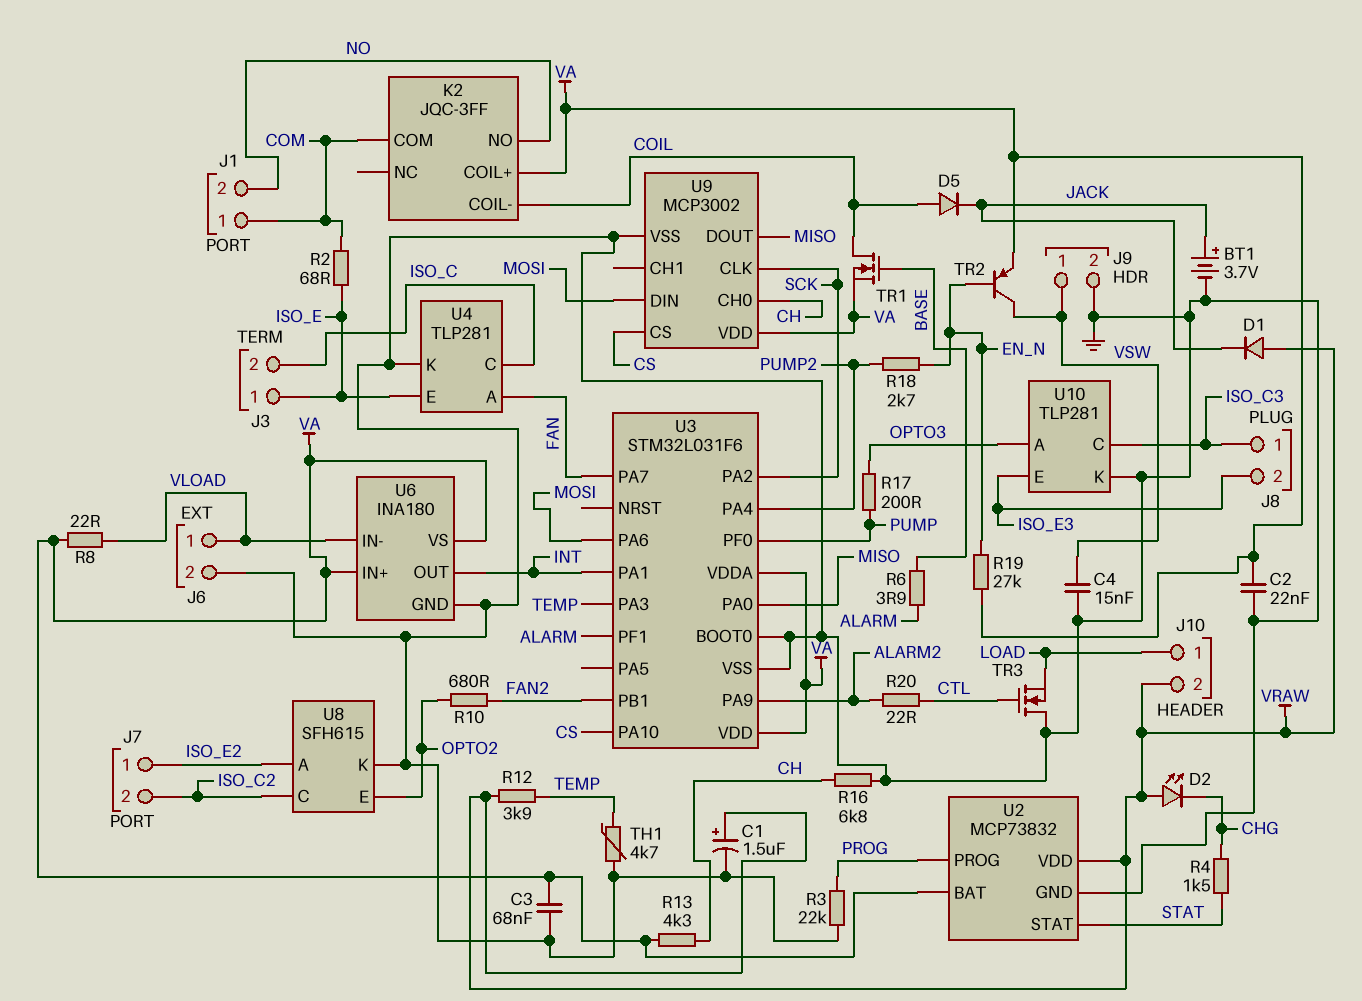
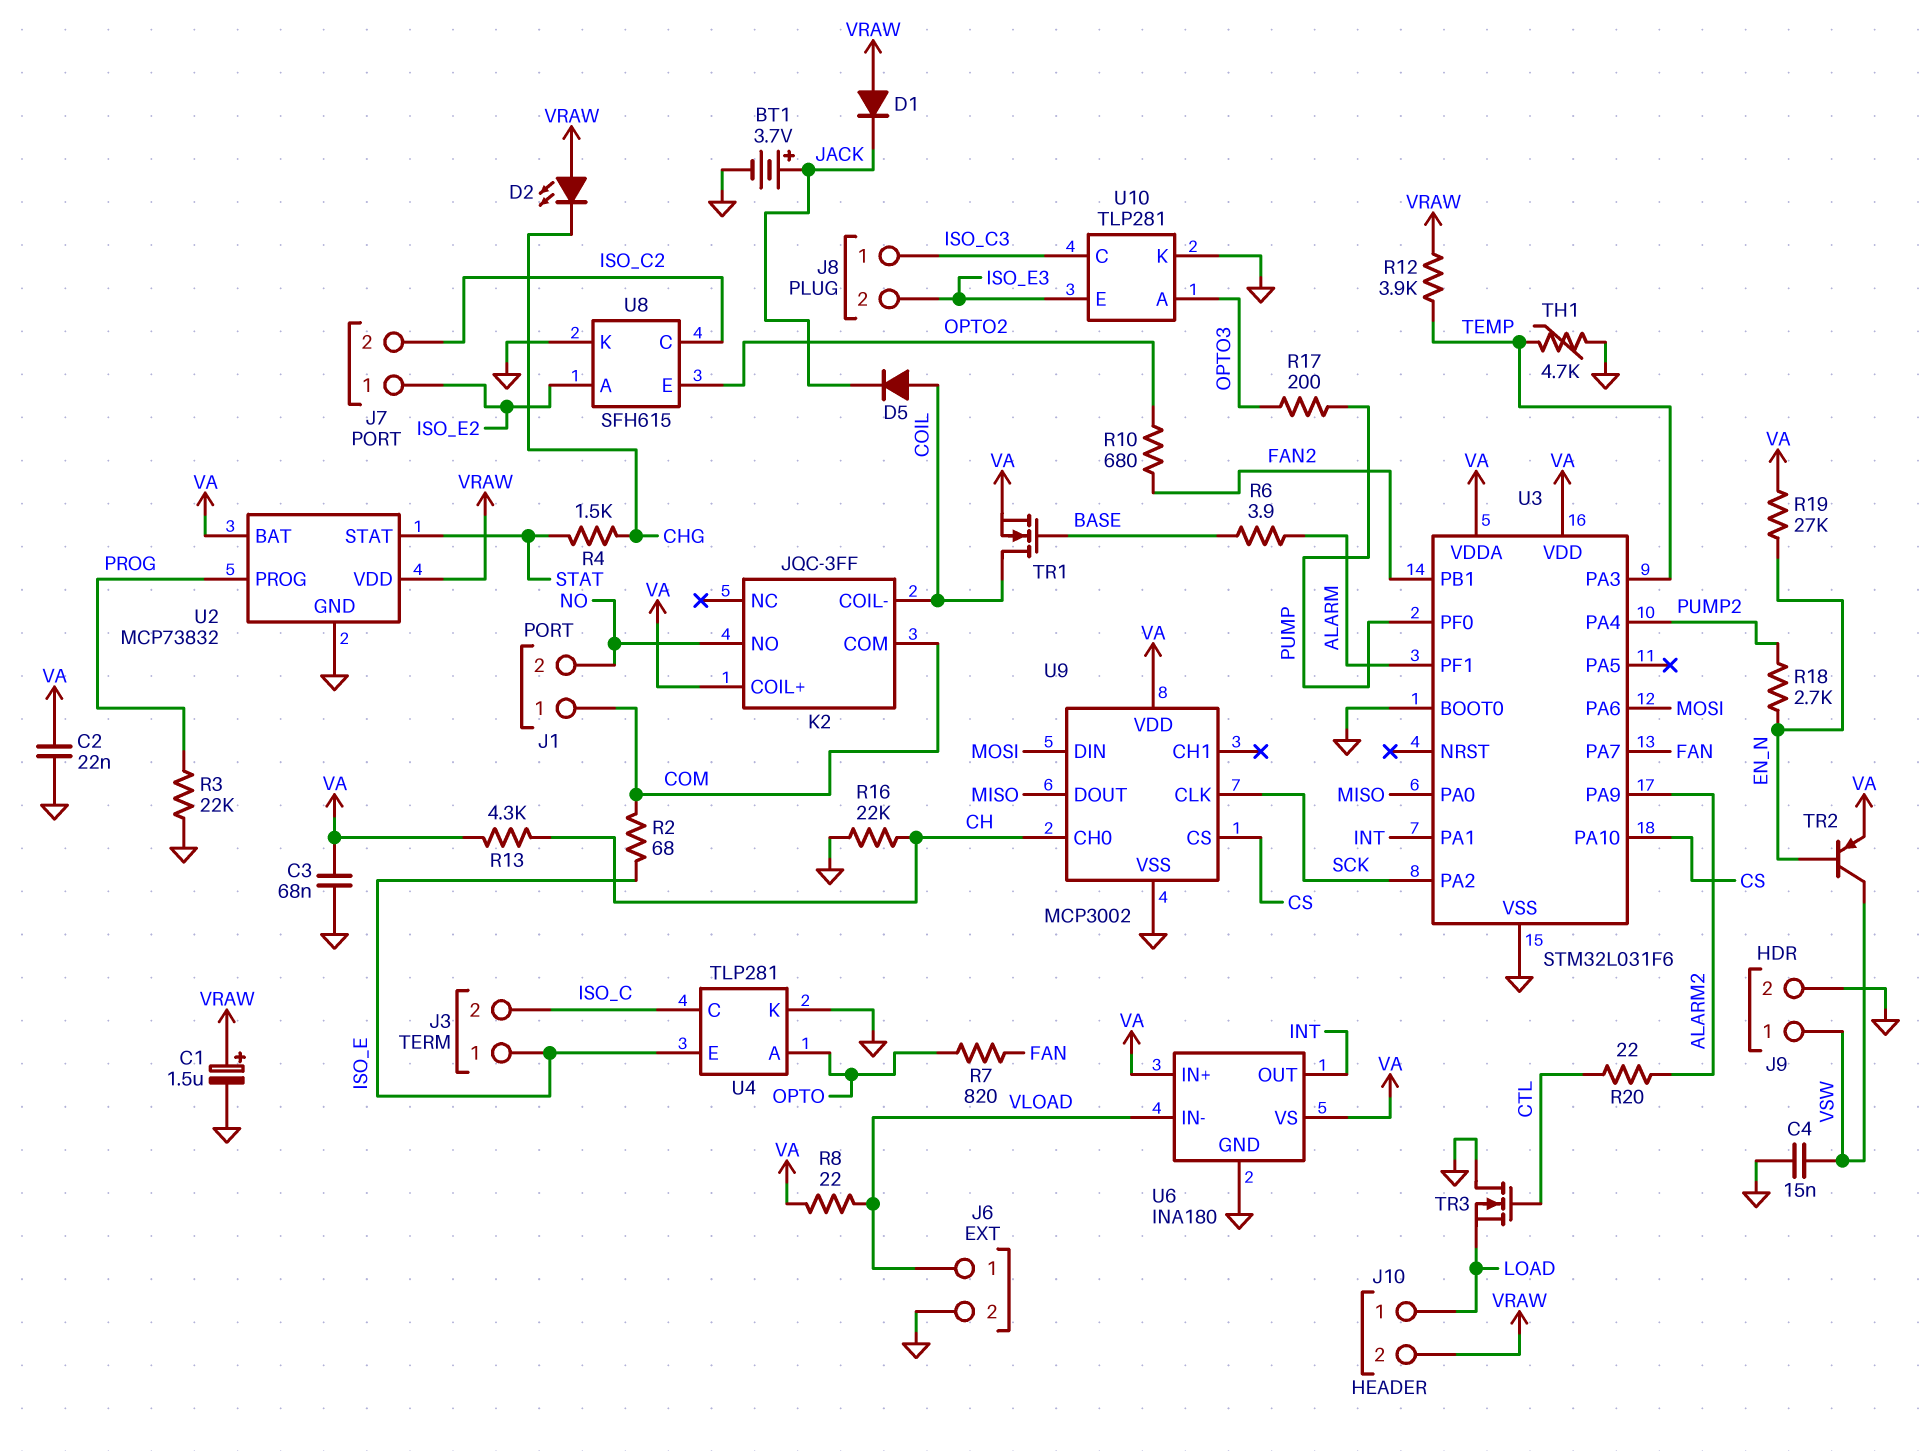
R7: none -> 820 (FAN, OPTO)
R16: 6.8k (CH, GND) -> 22k (CH, GND)
U4 pin A: FAN -> OPTO

